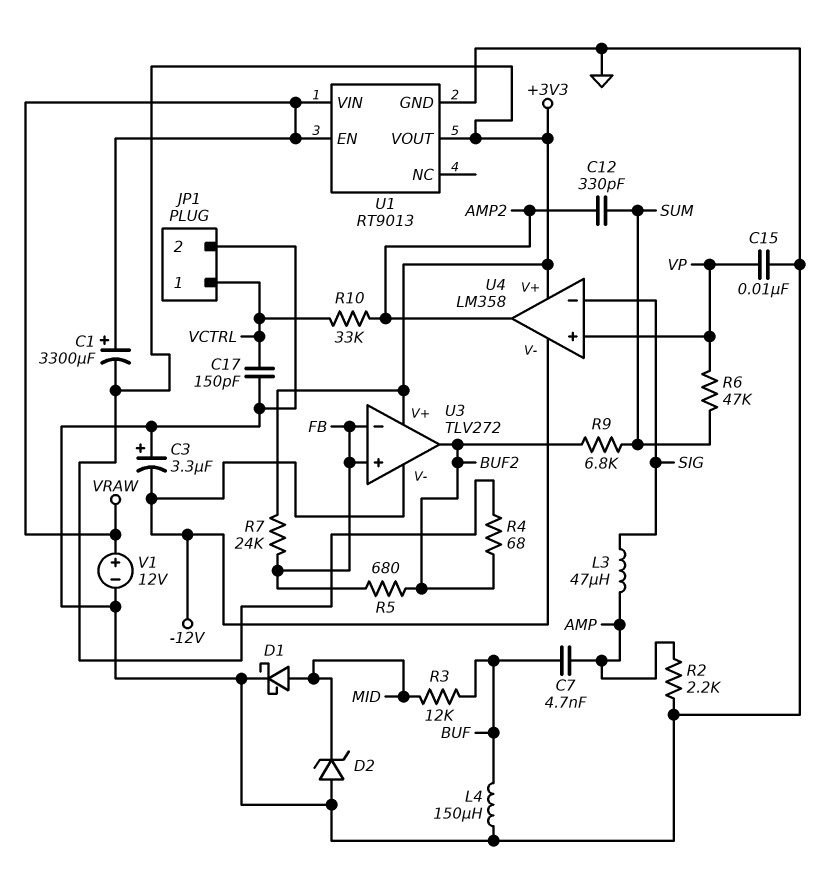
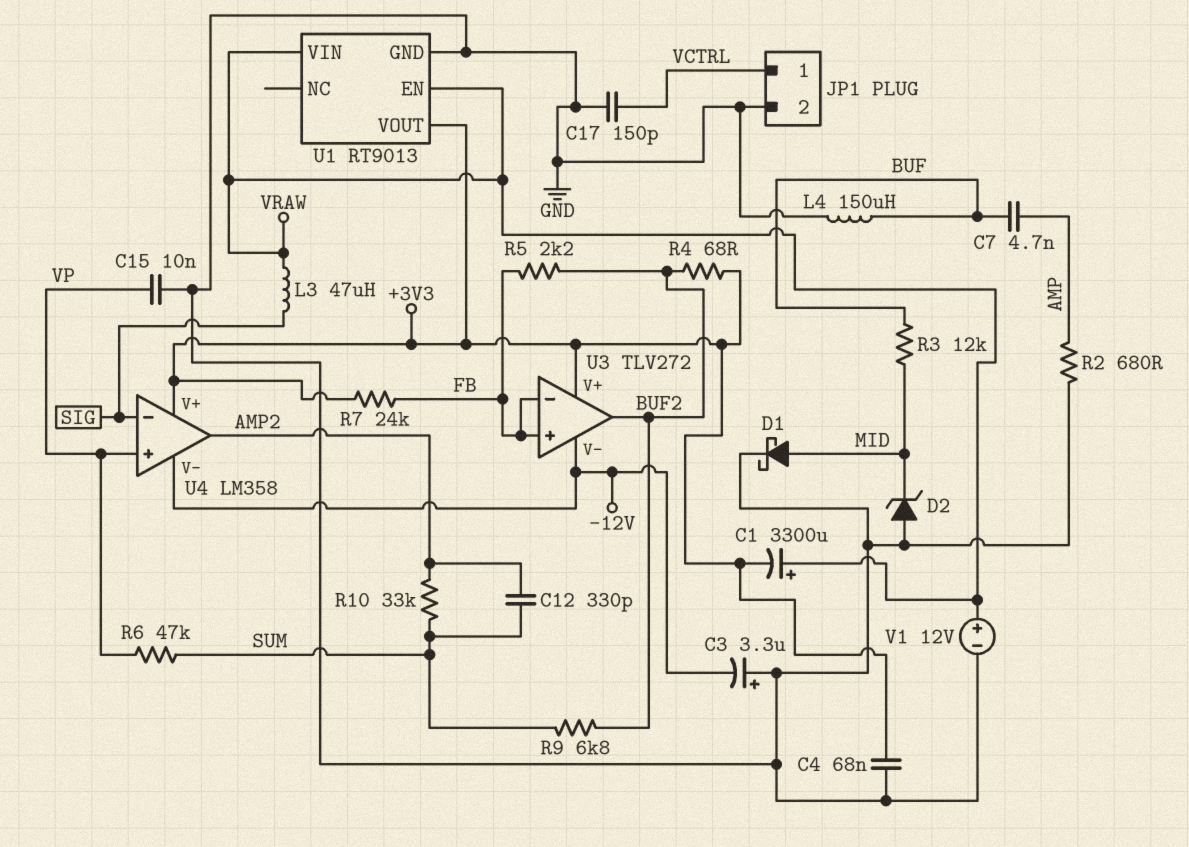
C4: none -> 68nF (+3V3, GND)
L3: 47uH (AMP, SIG) -> 47uH (SIG, VRAW)
R2: 2.2k (AMP, GND) -> 680 (AMP, GND)
R5: 680 (BUF2, FB) -> 2.2k (BUF2, FB)
R10: 33k (AMP2, VCTRL) -> 33k (AMP2, SUM)

